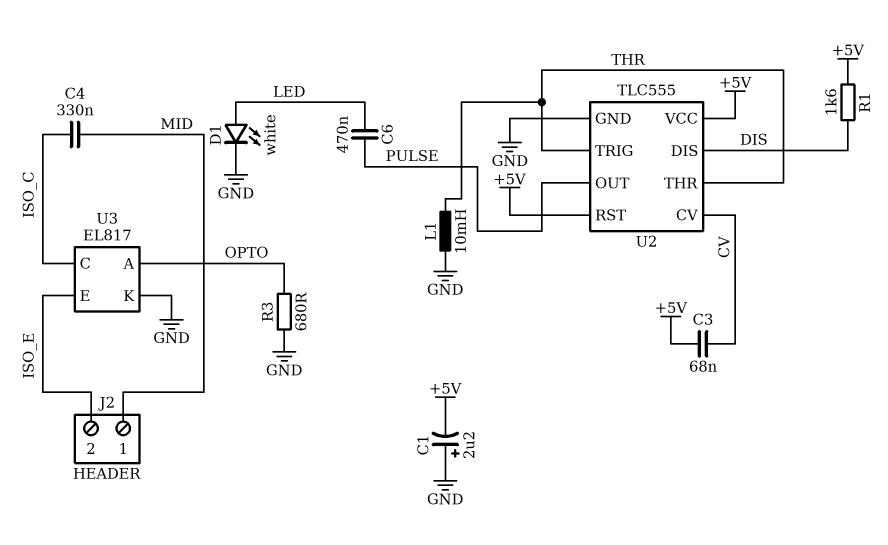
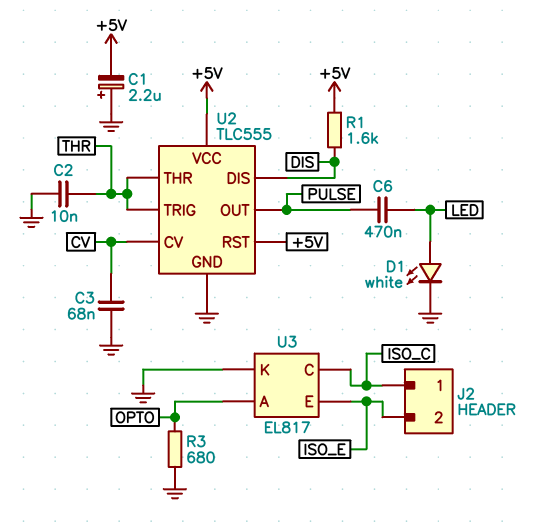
C2: none -> 10nF (GND, THR)
C3: 68nF (+5V, CV) -> 68nF (CV, GND)
C4: 330nF (ISO_C, MID) -> none
J2 pin 1: MID -> ISO_C
L1: 10mH (GND, THR) -> none

